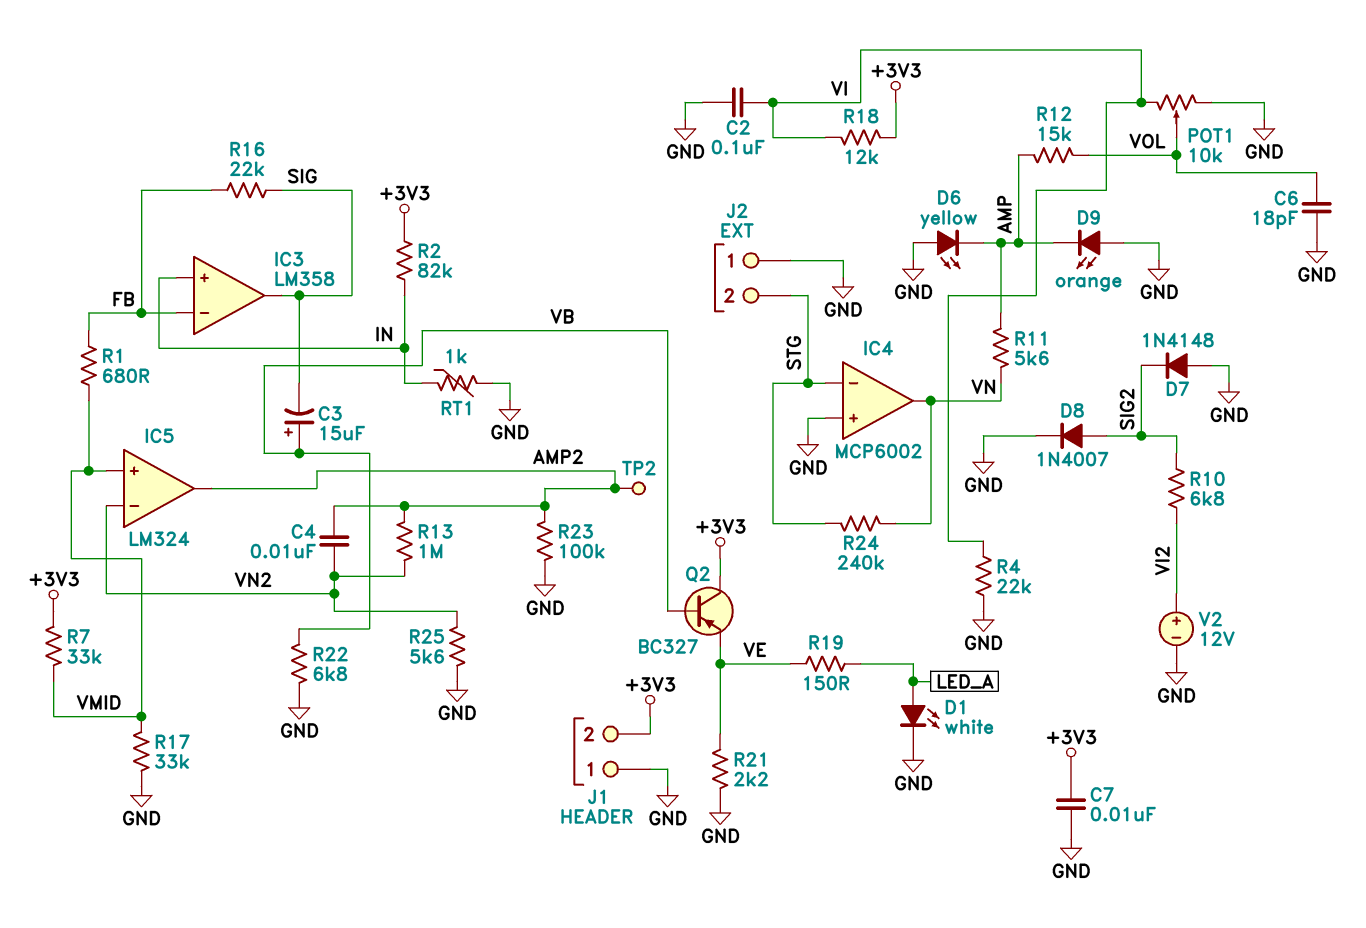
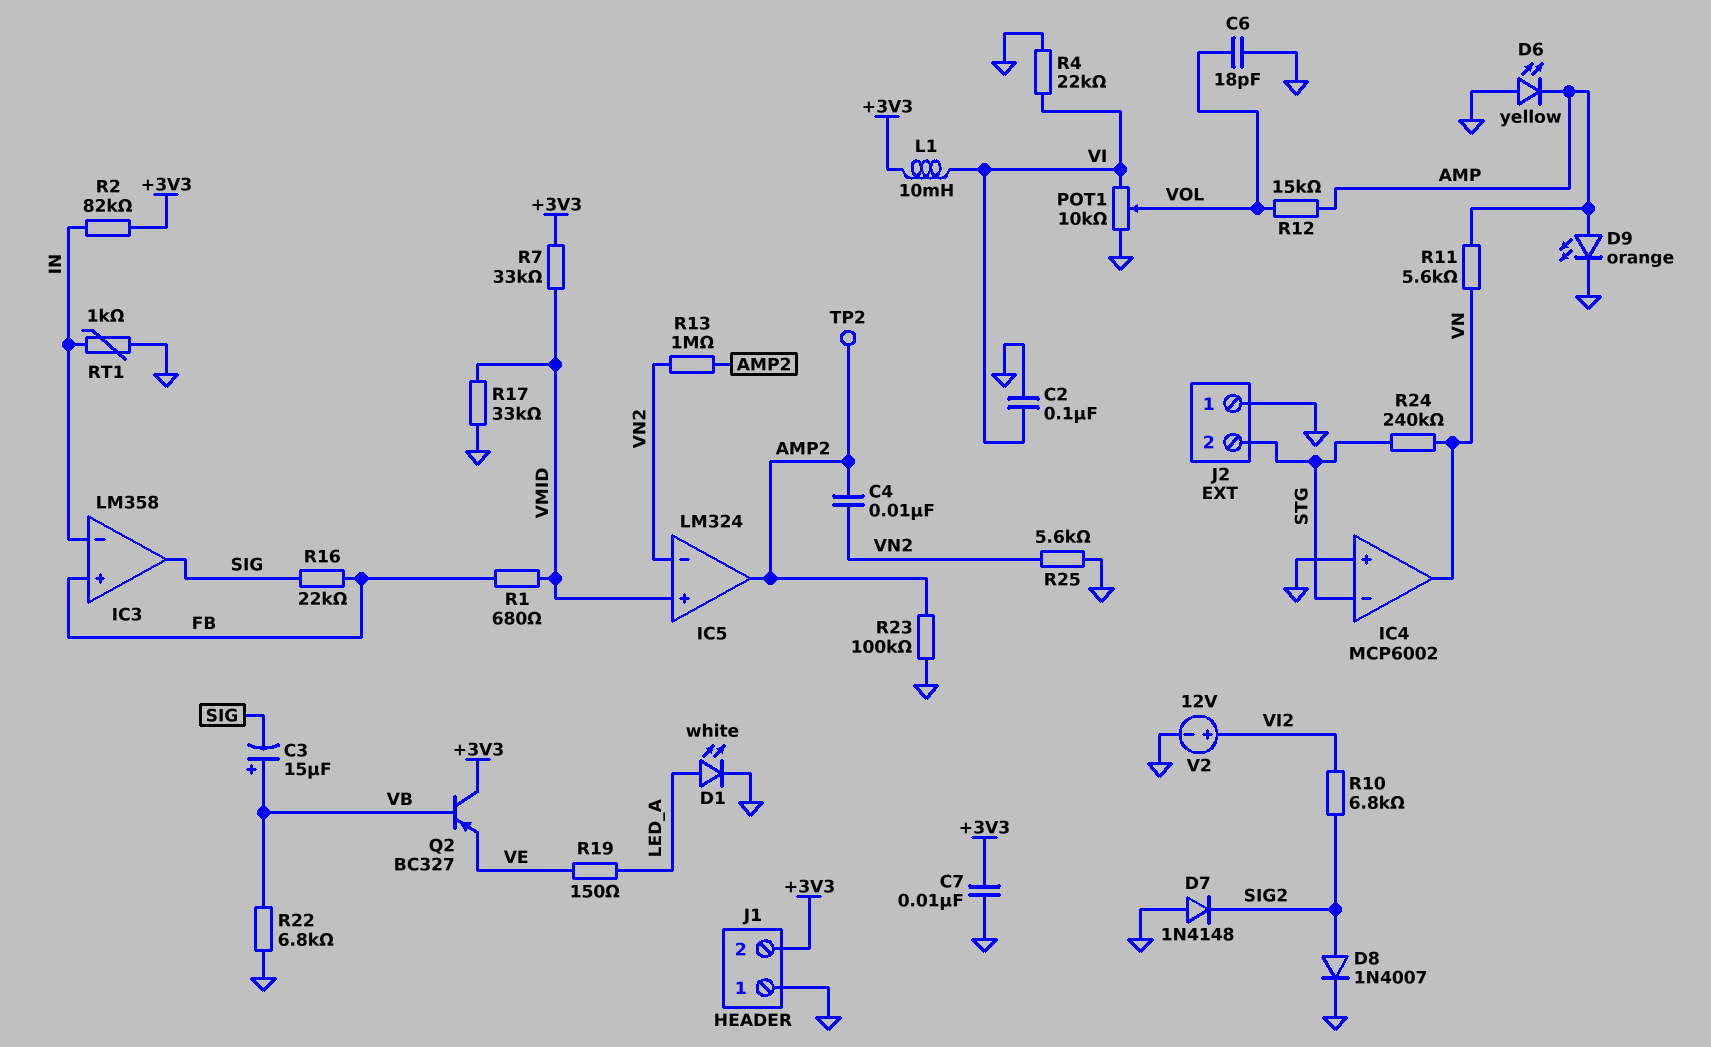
D9: LED orange (A GND, K AMP) -> LED orange (A AMP, K GND)
IC3 pin in+: IN -> FB
IC3 pin in-: FB -> IN
L1: none -> 10mH (+3V3, VI)
R18: 12k (+3V3, VI) -> none
R21: 2.2k (GND, VE) -> none

